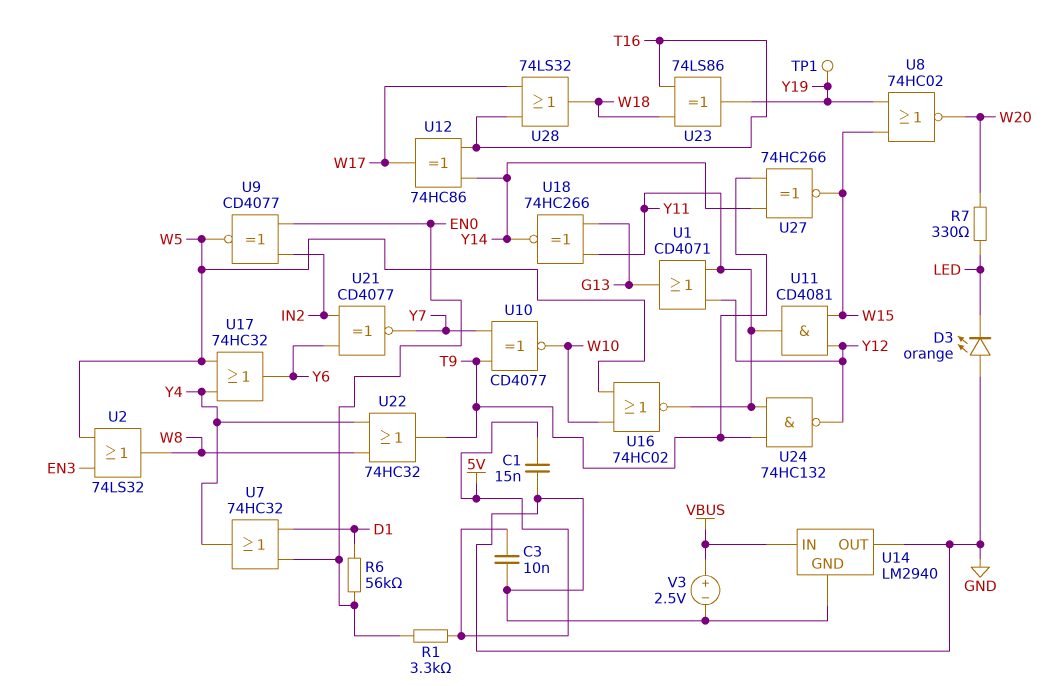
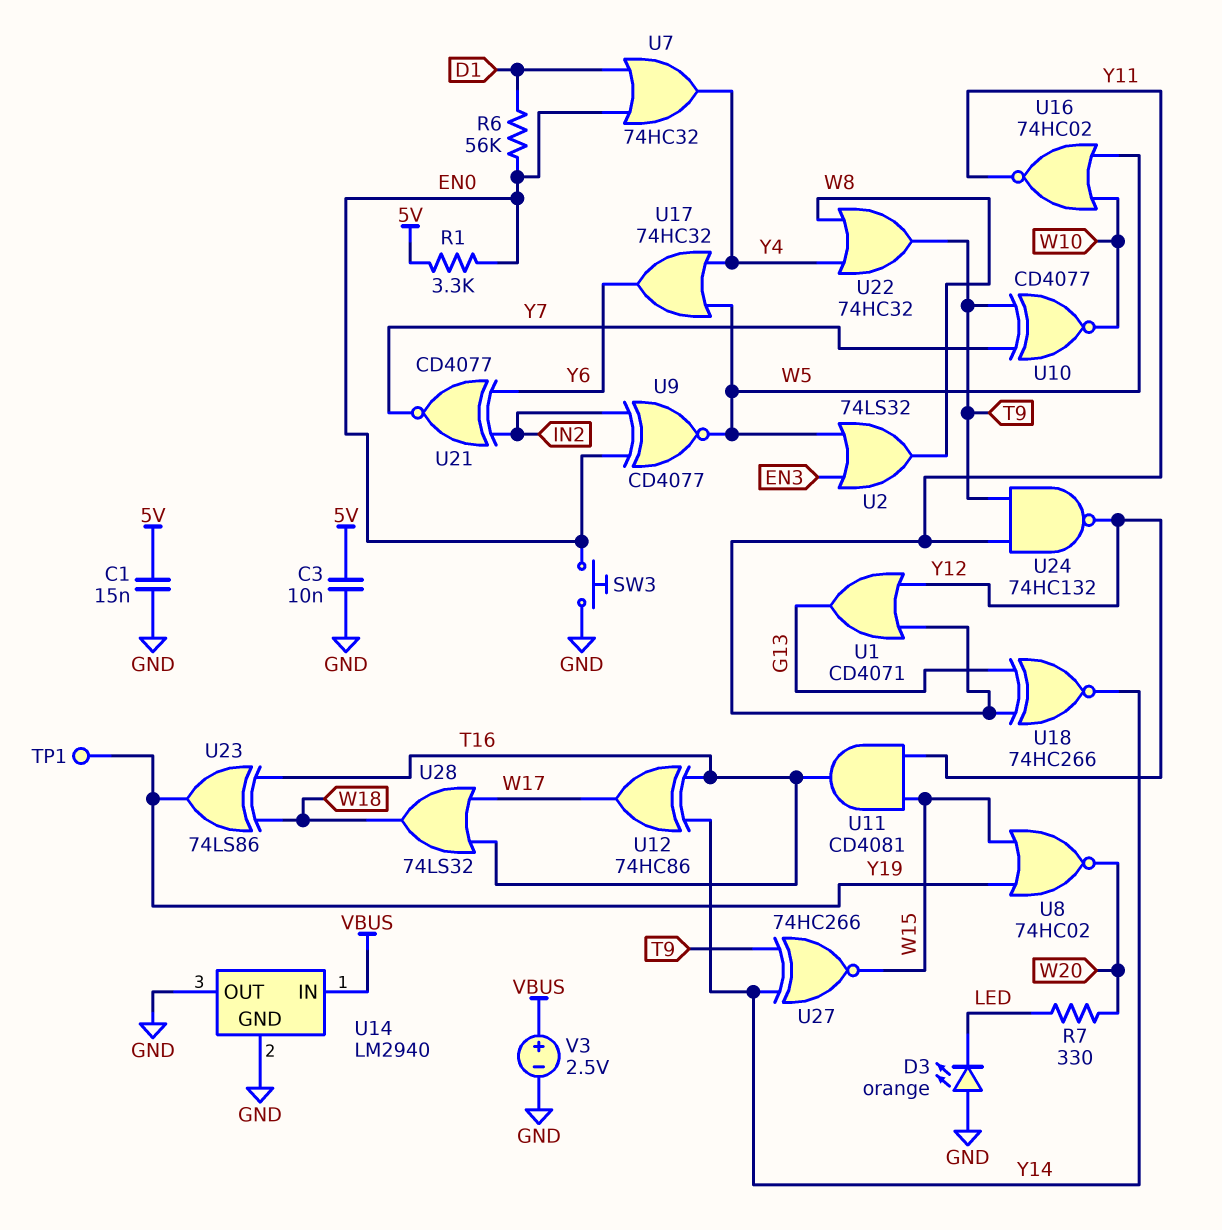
SW3: none -> button (EN0, GND)
U11: AND CD4081 (in W15, in Y12, out Y11) -> AND CD4081 (in W15, in Y12, out T16)

